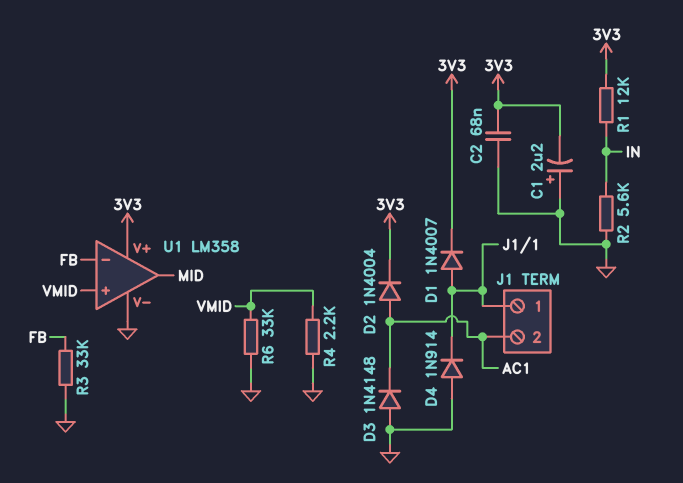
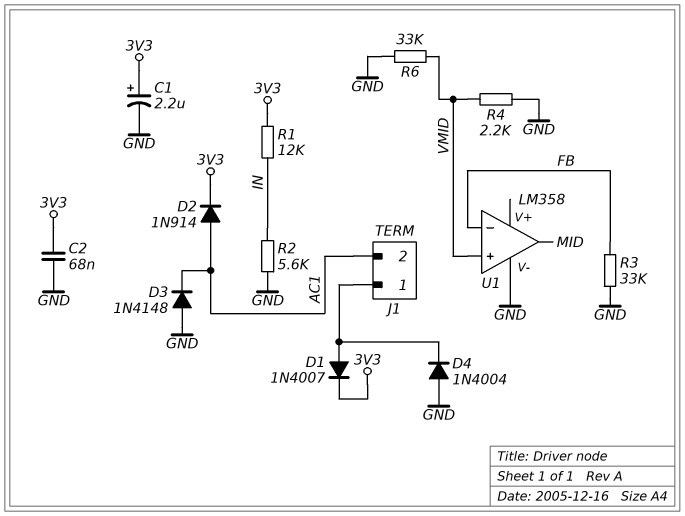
C1: 2.2uF (plus GND, minus 3V3) -> 2.2uF (plus 3V3, minus GND)
D2: diode 1N4004 (A AC1, K 3V3) -> diode 1N914 (A AC1, K 3V3)
D4: diode 1N914 (A GND, K J1/1) -> diode 1N4004 (A GND, K J1/1)
U1 pin V+: 3V3 -> none

